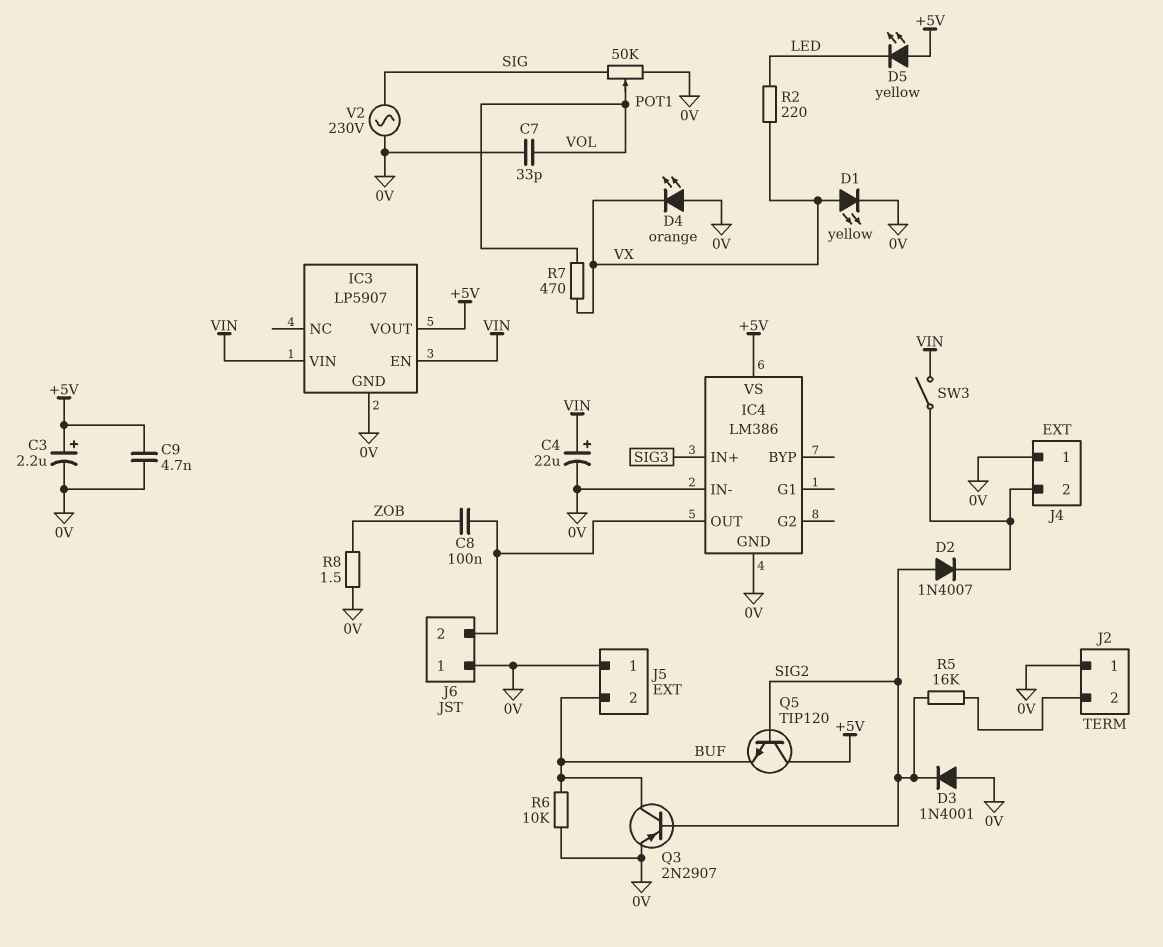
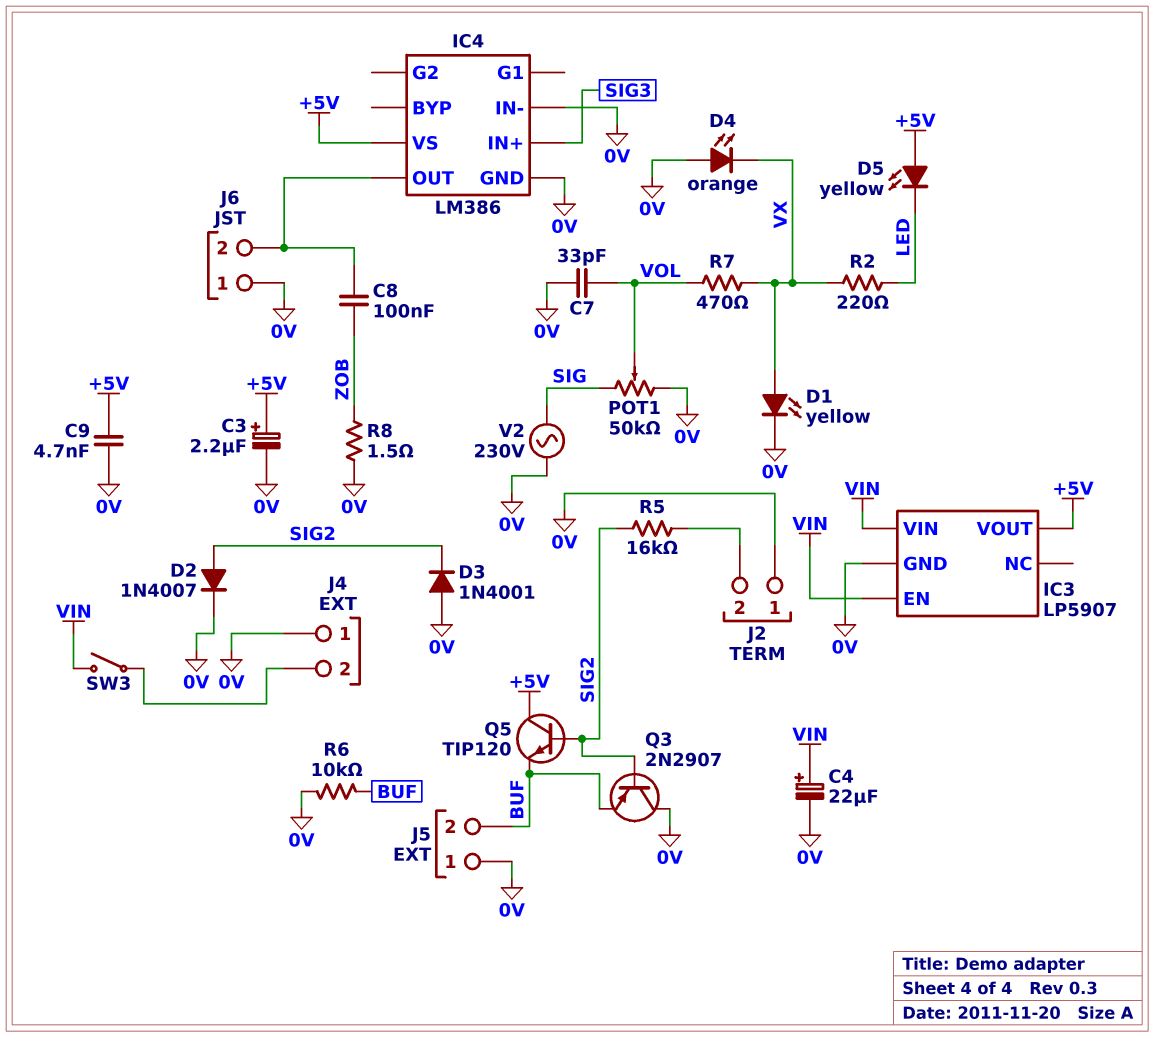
D2: diode 1N4007 (A SIG2, K J4/2) -> diode 1N4007 (A SIG2, K 0V)
Q3: PNP 2N2907 (B SIG2, C BUF, E 0V) -> PNP 2N2907 (B SIG2, C 0V, E BUF)

